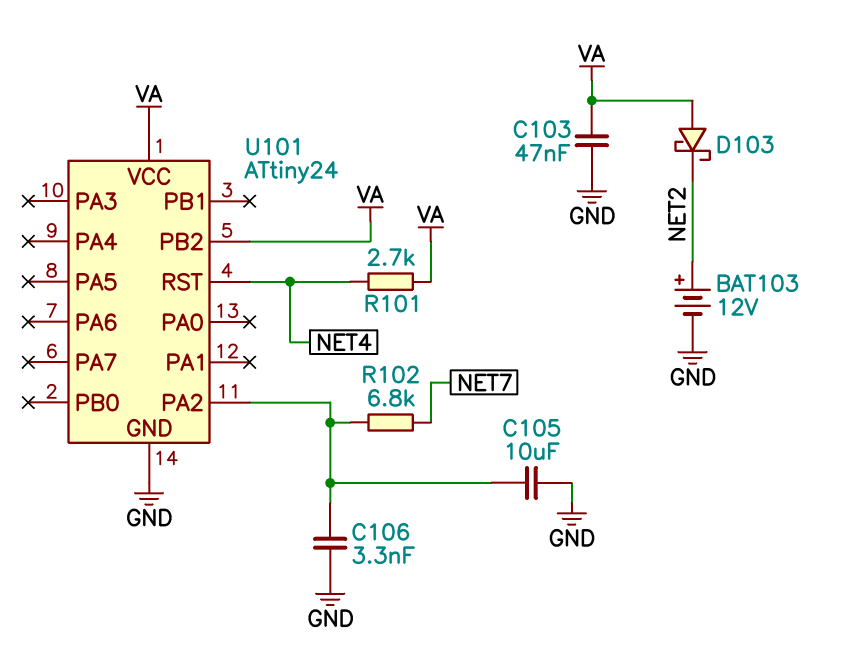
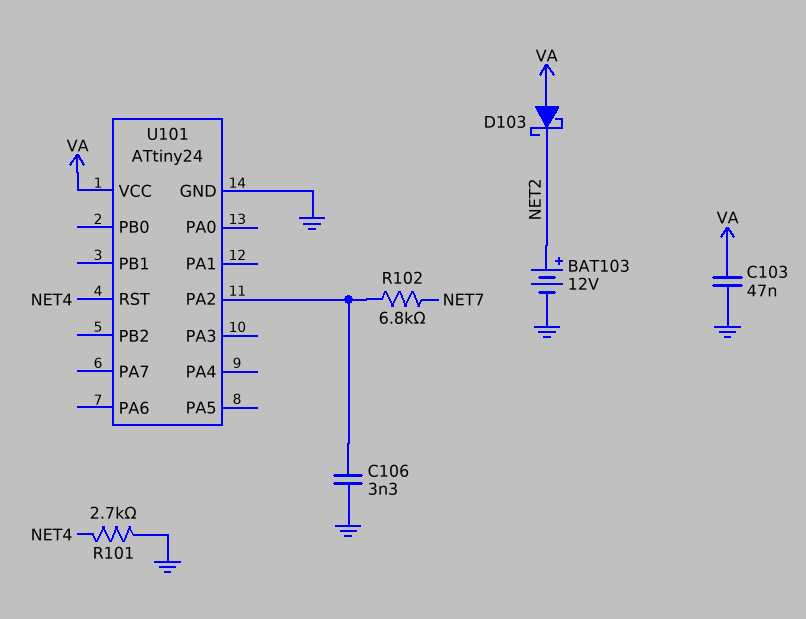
C105: 10uF (GND, U101/PA2) -> none
R101: 2.7k (NET4, VA) -> 2.7k (GND, NET4)
U101 pin PB2: VA -> none

